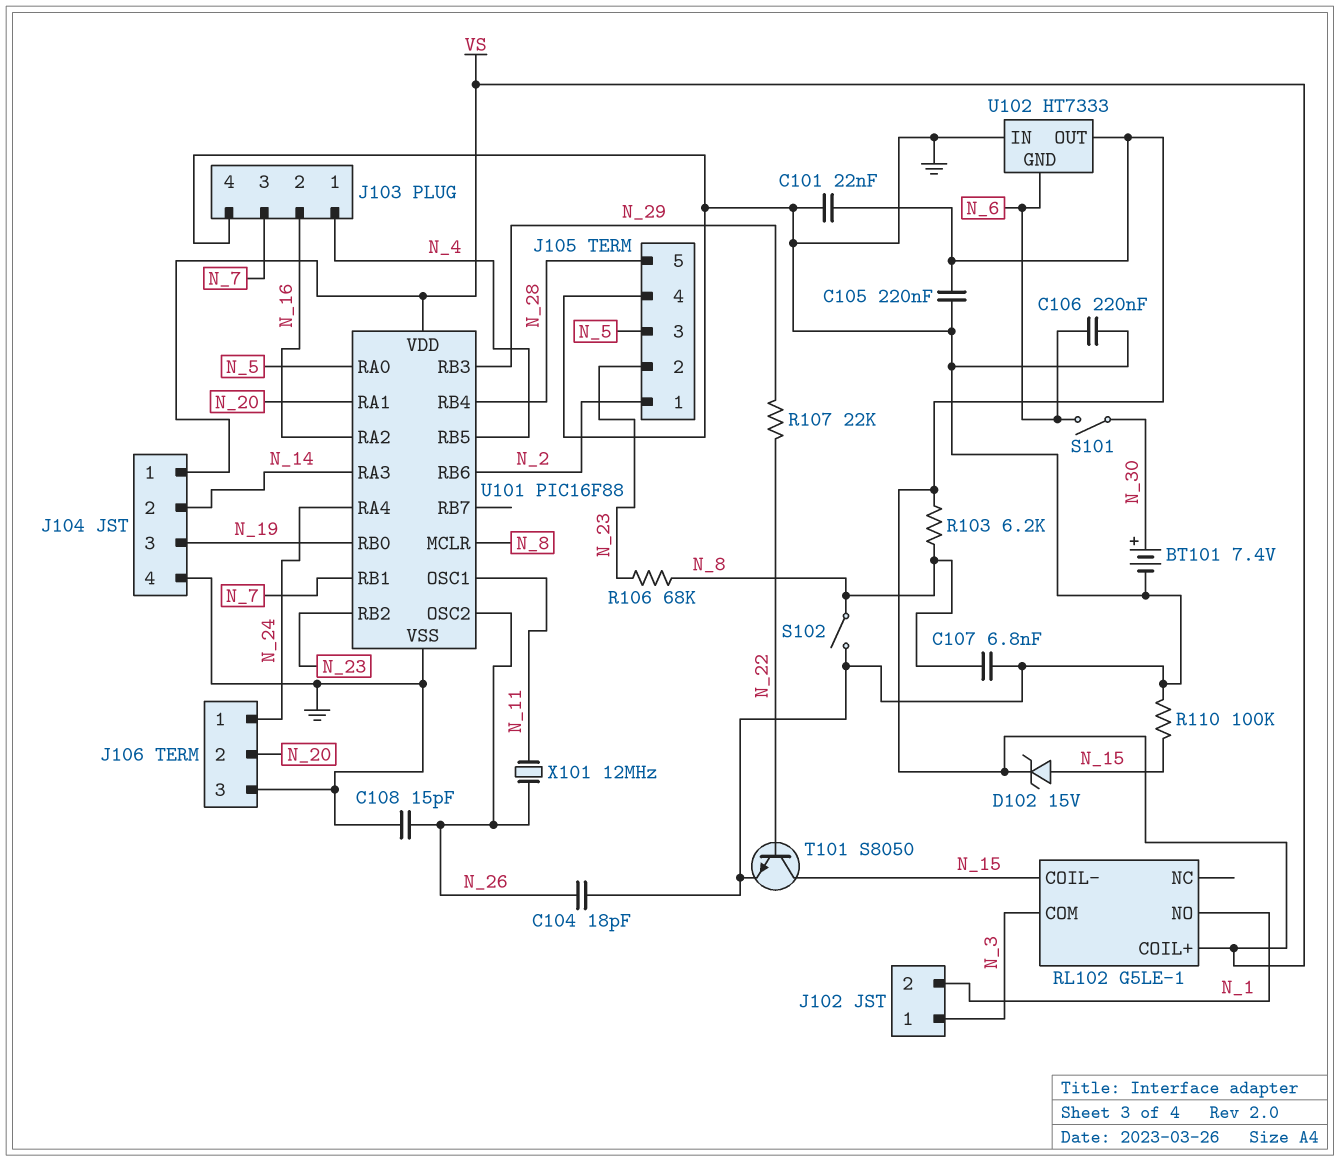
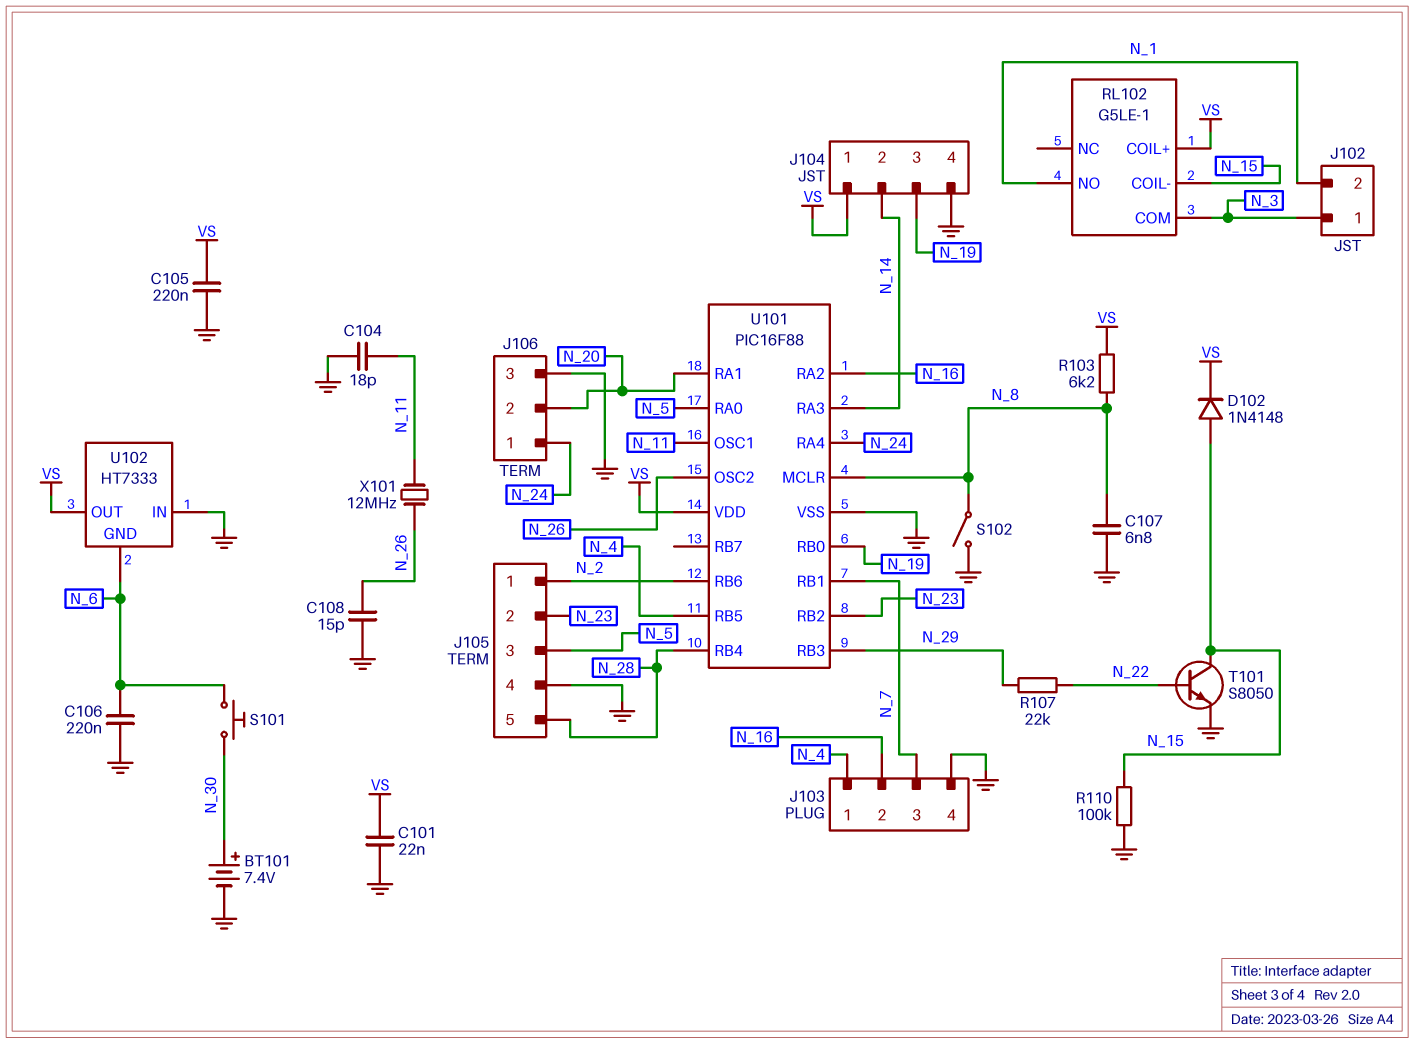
C104: 18pF (GND, N_26) -> 18pF (GND, N_11)
D102: zener 15V (A N_15, K VS) -> diode 1N4148 (A N_15, K VS)
R106: 68k (N_8, N_23) -> none
S101: switch (N_6, N_30) -> button (N_6, N_30)

